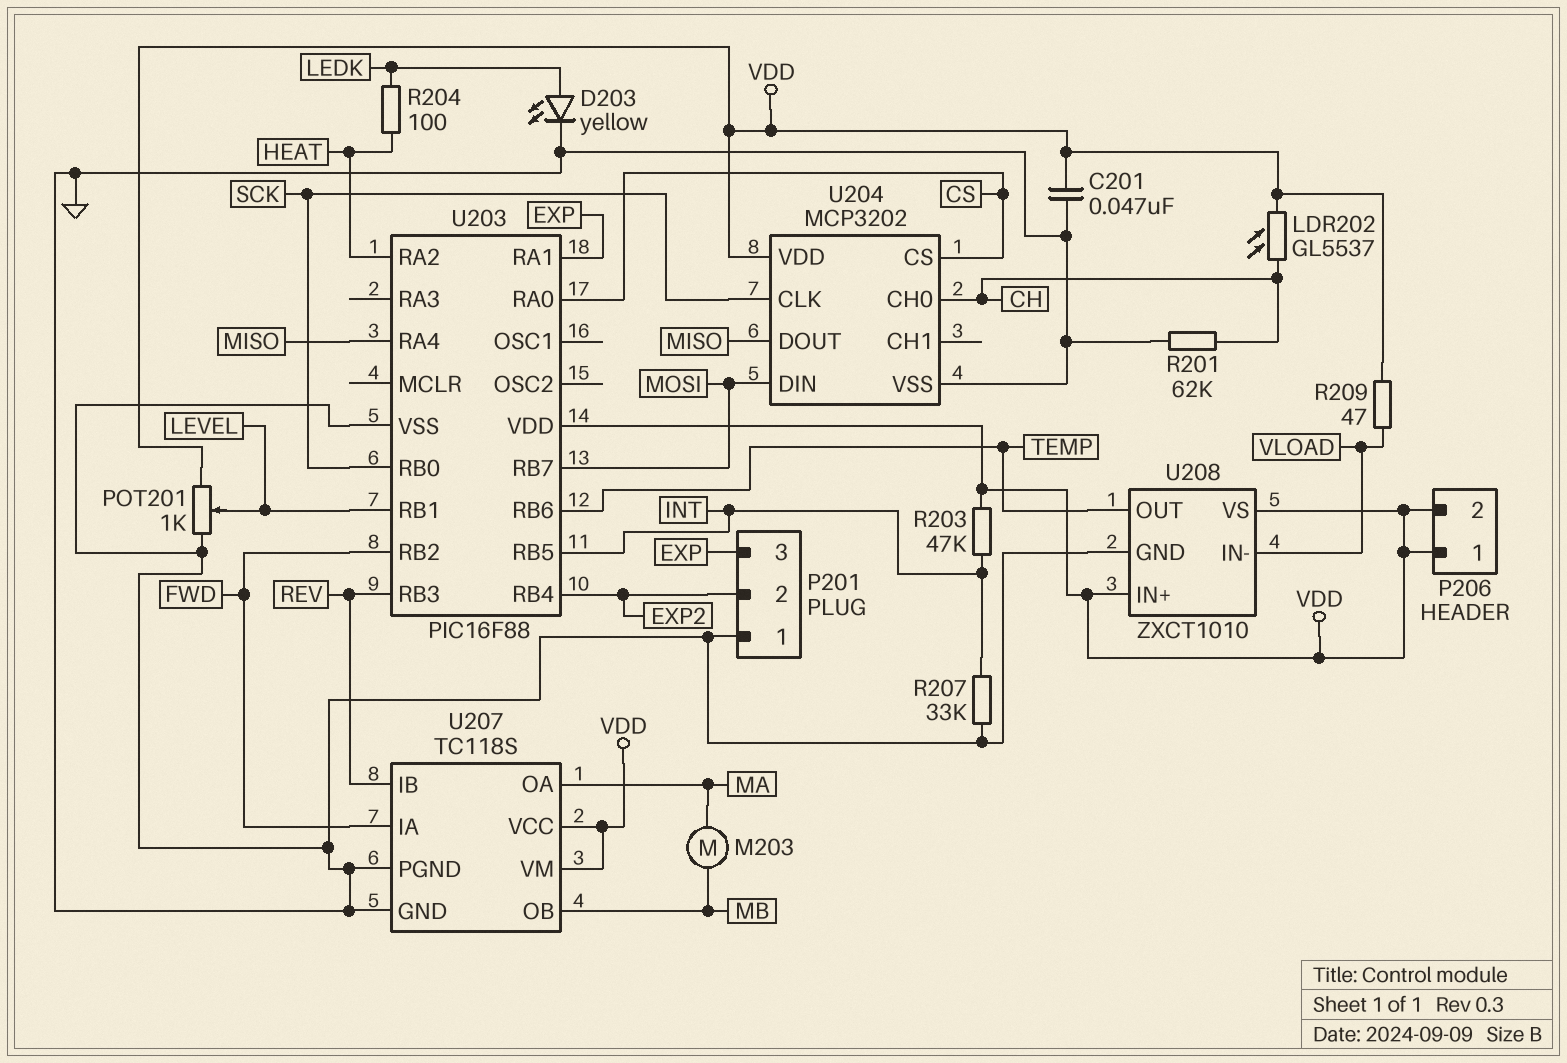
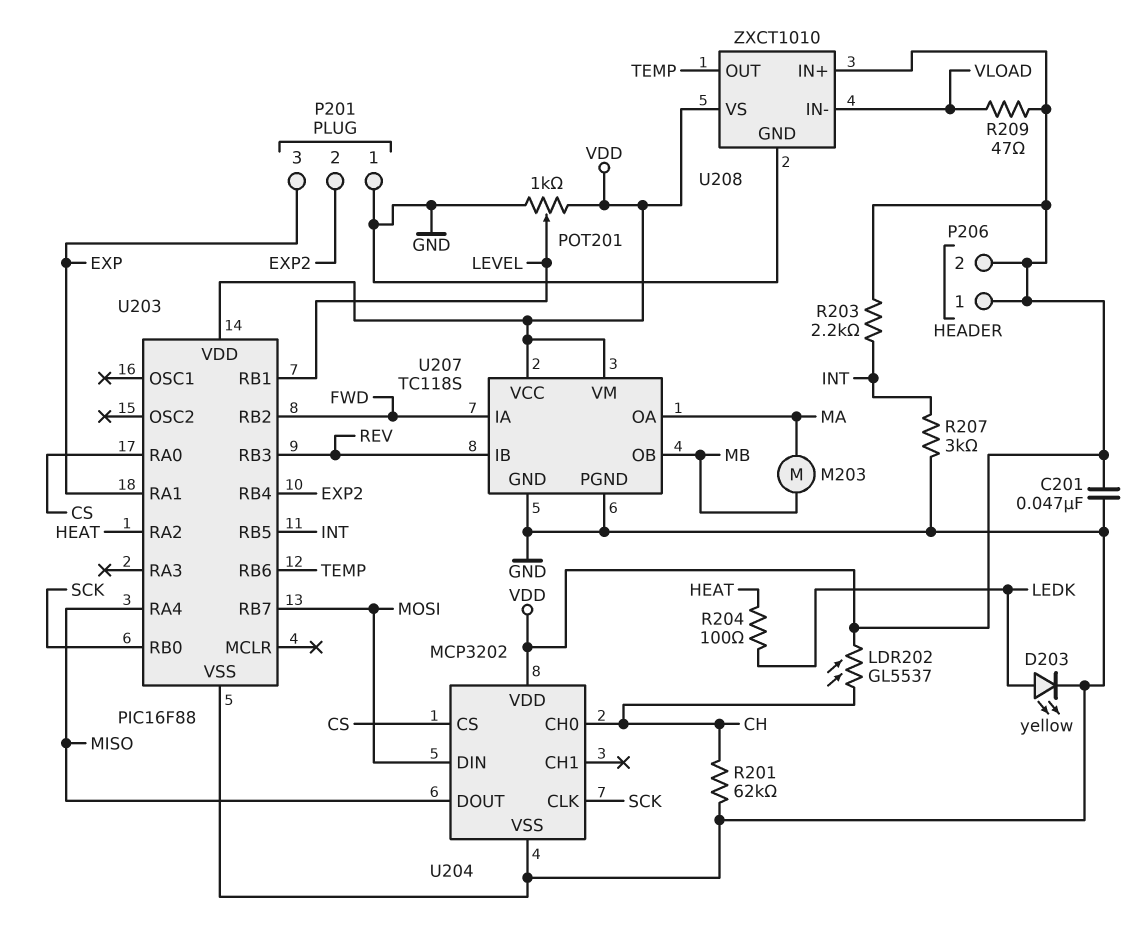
R203: 47k (INT, VDD) -> 2.2k (INT, VDD)
R207: 33k (GND, INT) -> 3k (GND, INT)

